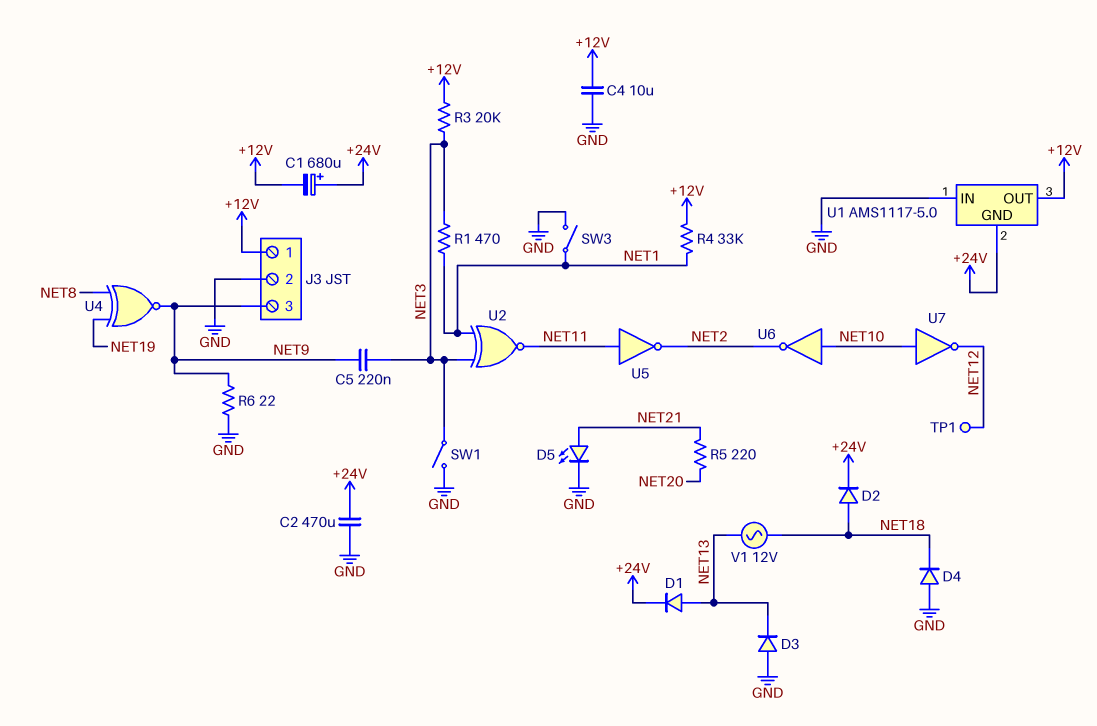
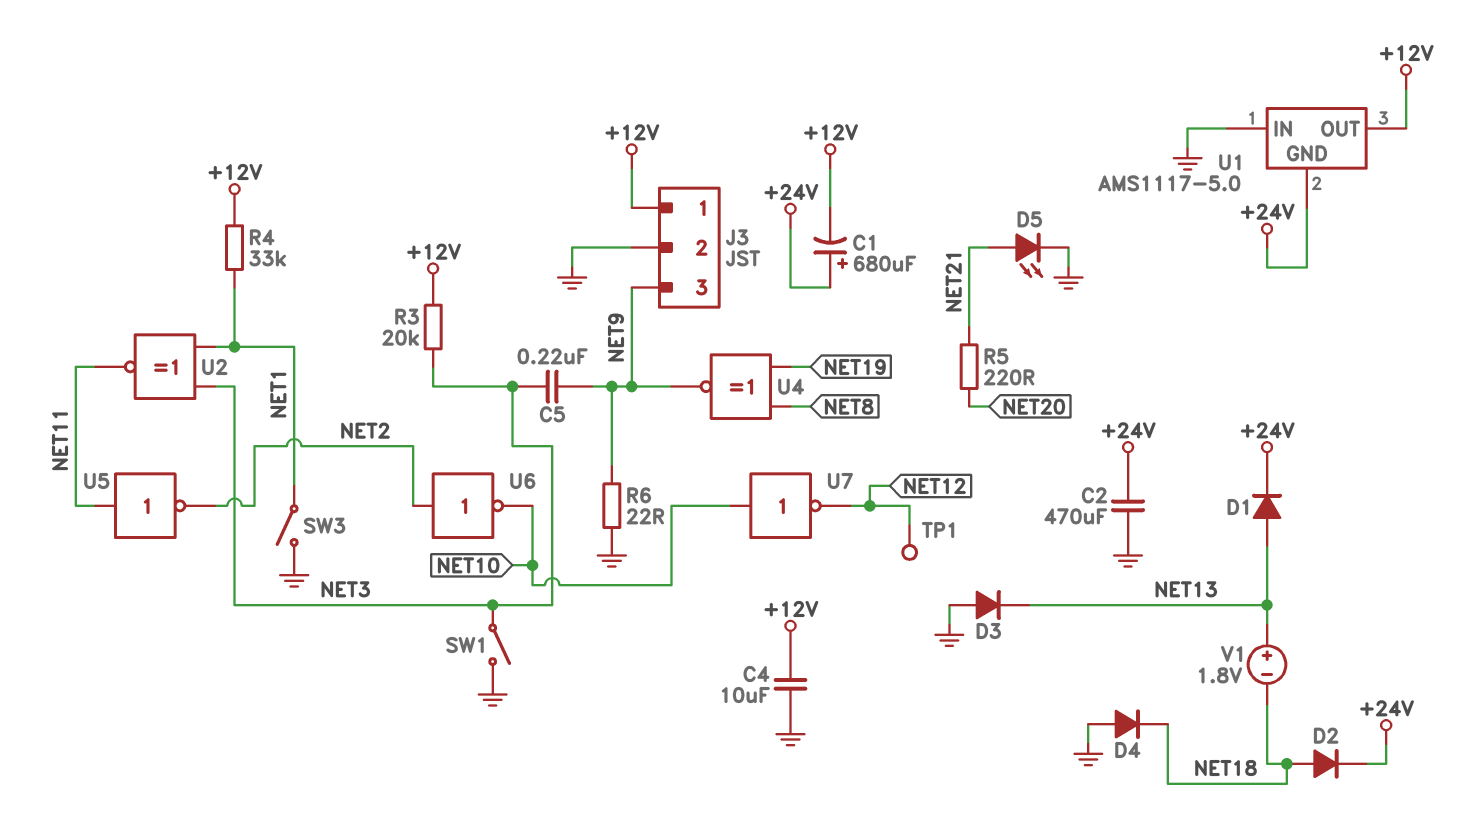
R1: 470 (NET1, NET3) -> none
U6: NOT (in NET10, out NET2) -> NOT (in NET2, out NET10)
V1: AC 12V (NET13, NET18) -> 1.8V (plus NET13, minus NET18)

